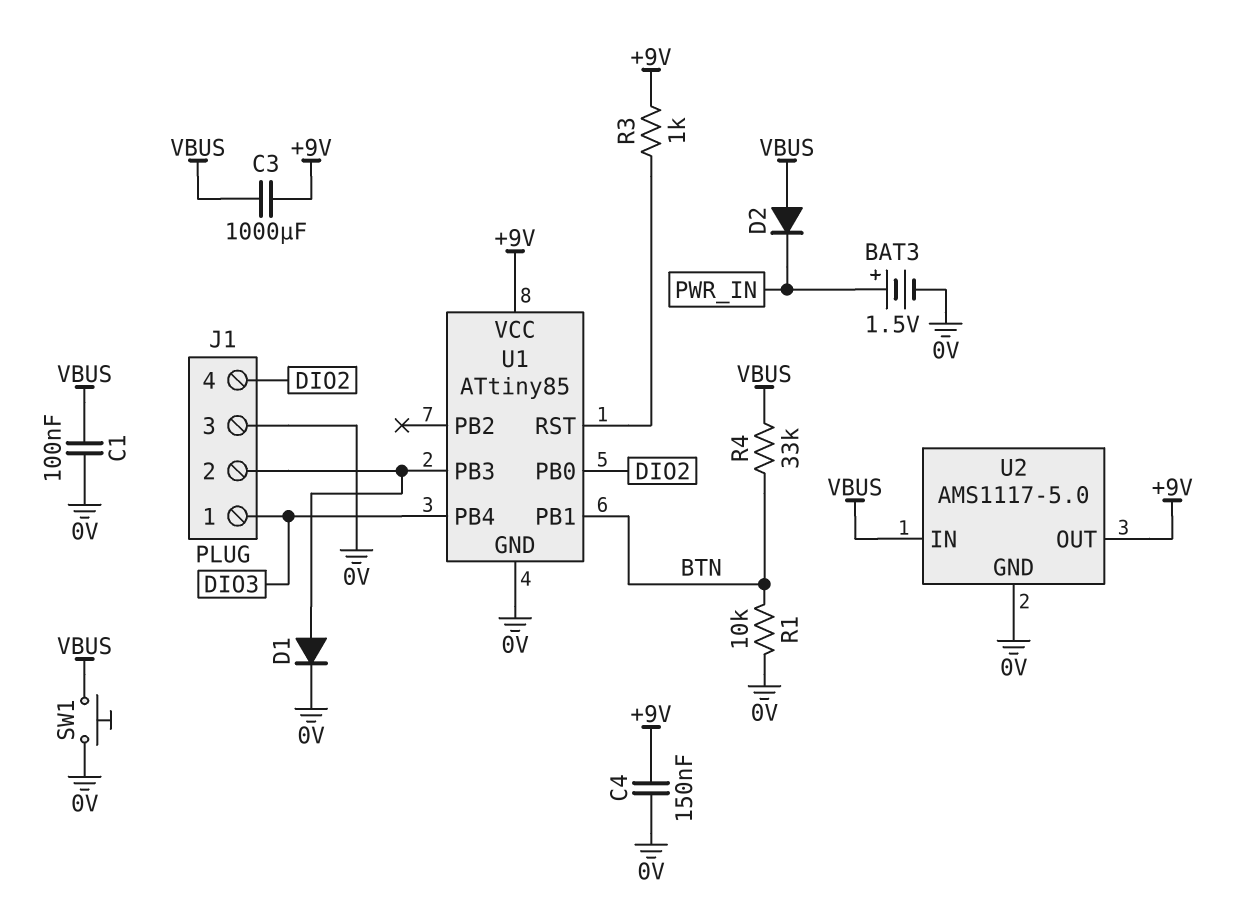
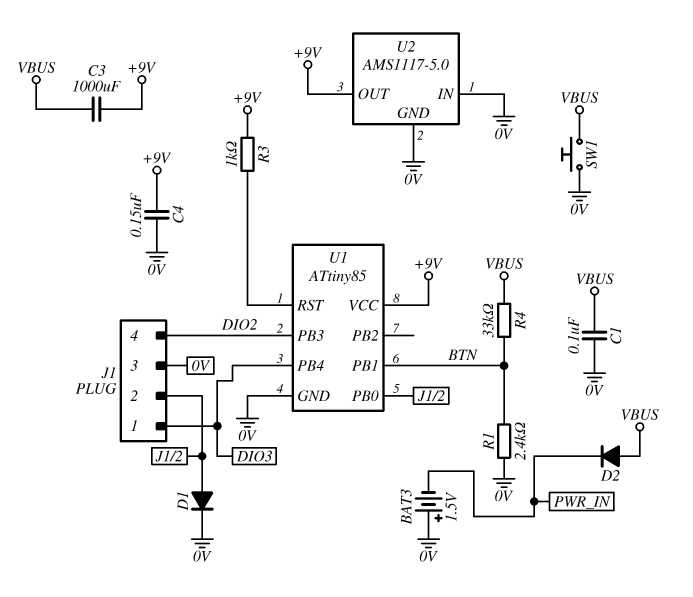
BAT3: 1.5V (plus PWR_IN, minus 0V) -> 1.5V (plus 0V, minus PWR_IN)
R1: 10k (0V, BTN) -> 2.4k (0V, BTN)
U1 pin PB0: DIO2 -> J1/2
U1 pin PB3: J1/2 -> DIO2
U2 pin IN: VBUS -> 0V

